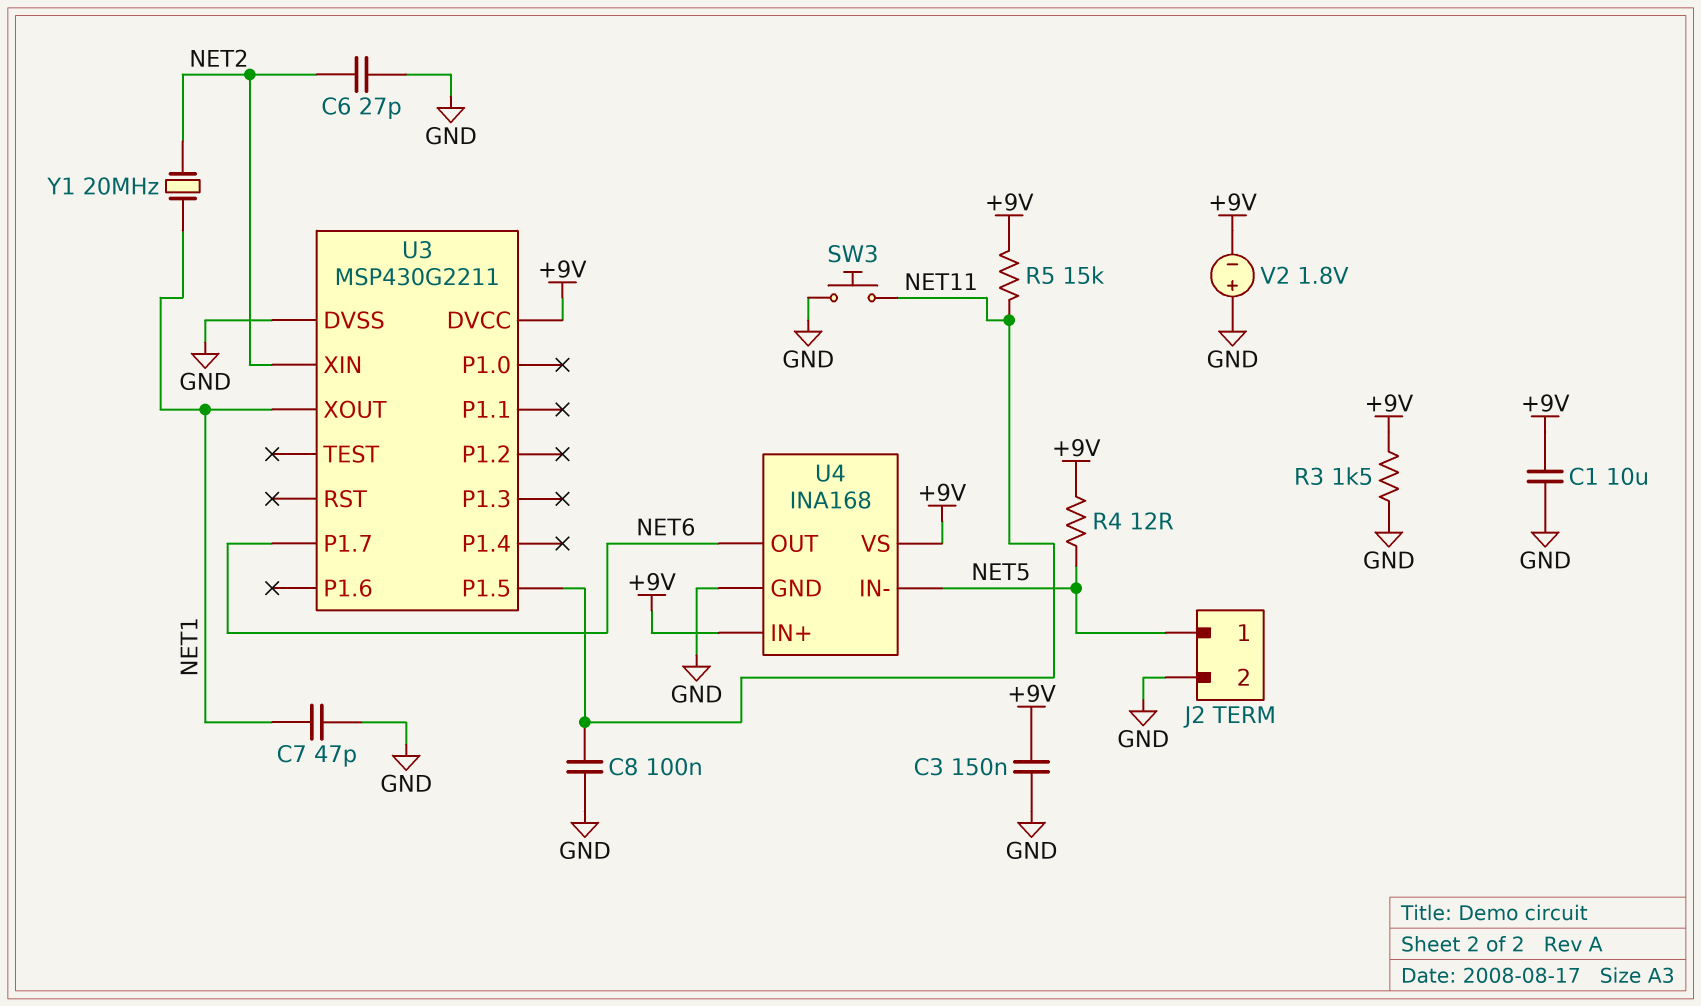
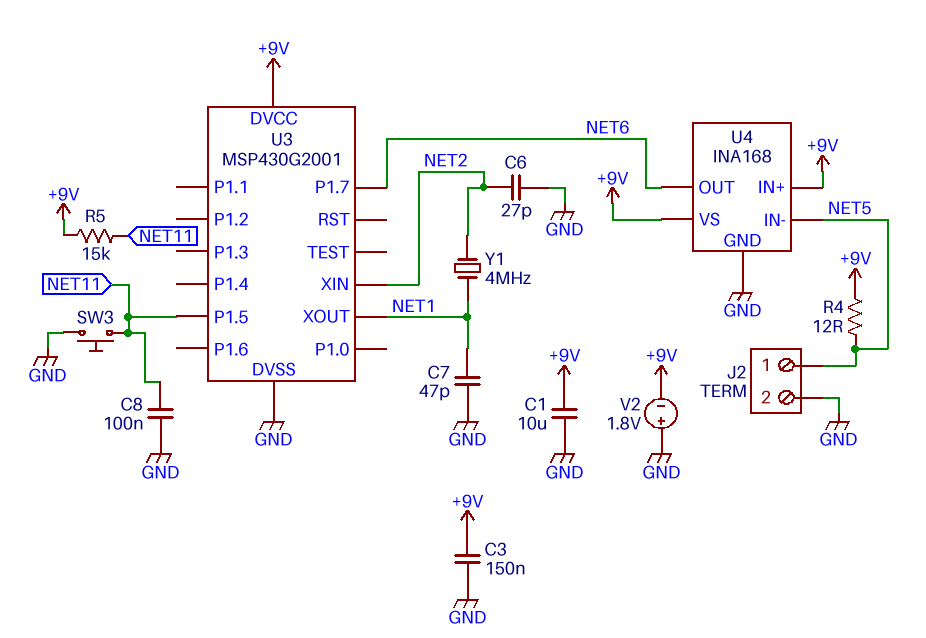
R3: 1.5k (+9V, GND) -> none
U3: MSP430G2211 -> MSP430G2001
Y1: 20MHz (NET1, NET2) -> 4MHz (NET1, NET2)

